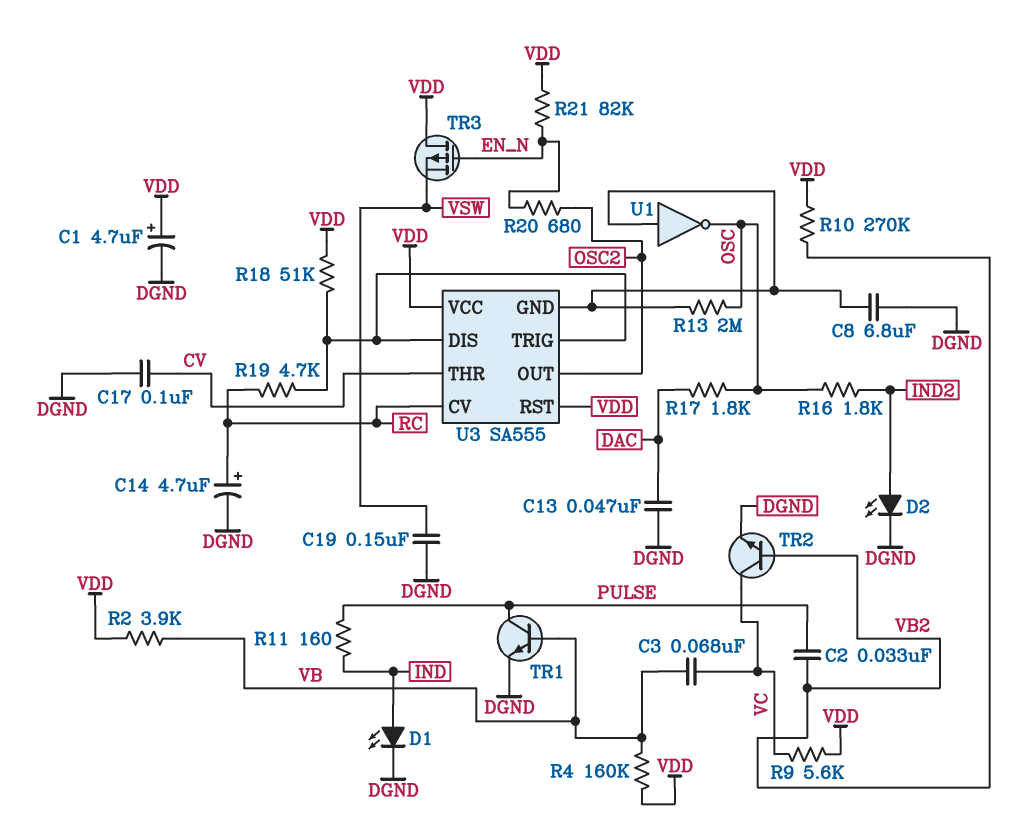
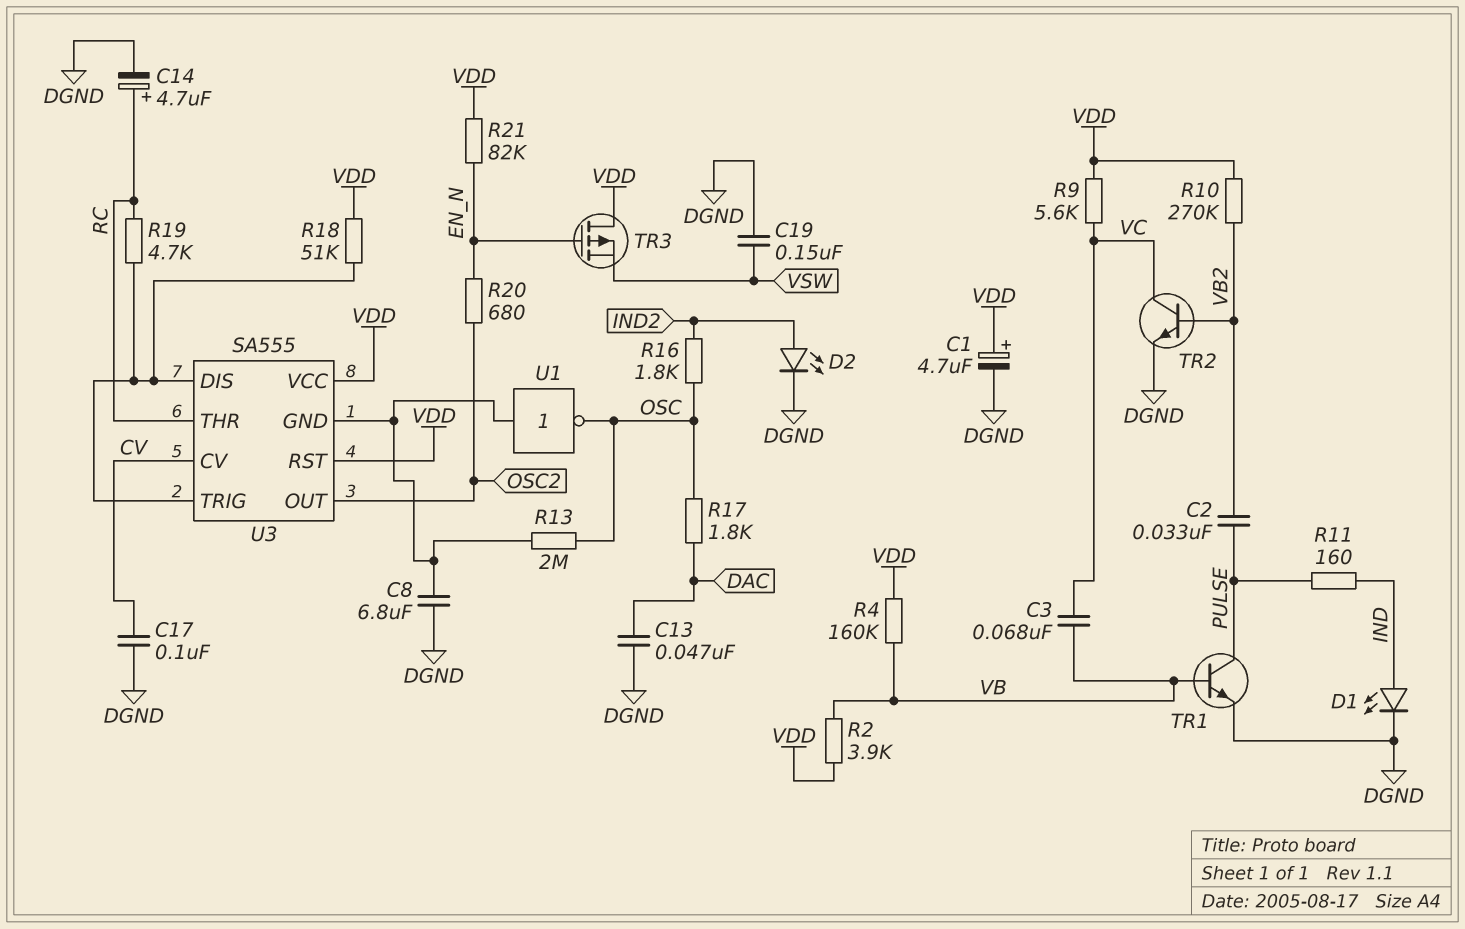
U3 pin CV: RC -> CV
U3 pin THR: CV -> RC

